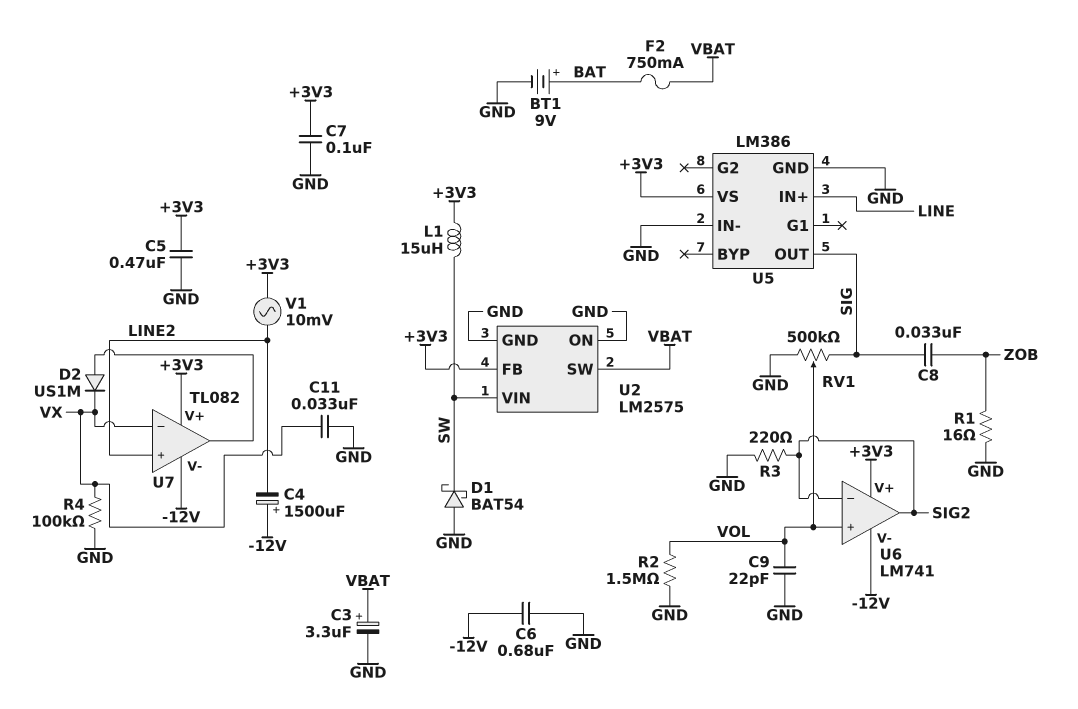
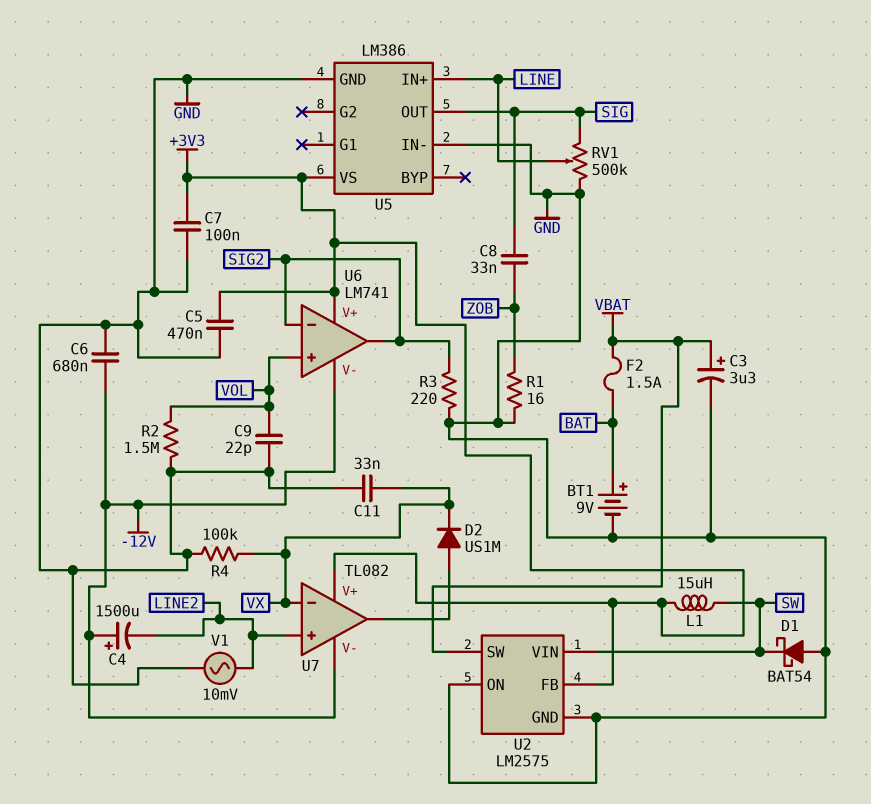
F2: 750mA (BAT, VBAT) -> 1.5A (BAT, VBAT)
RV1: 500k (GND, SIG, wiper VOL) -> 500k (GND, SIG, wiper LINE)
V1: AC 10mV (+3V3, LINE2) -> AC 10mV (GND, LINE2)

